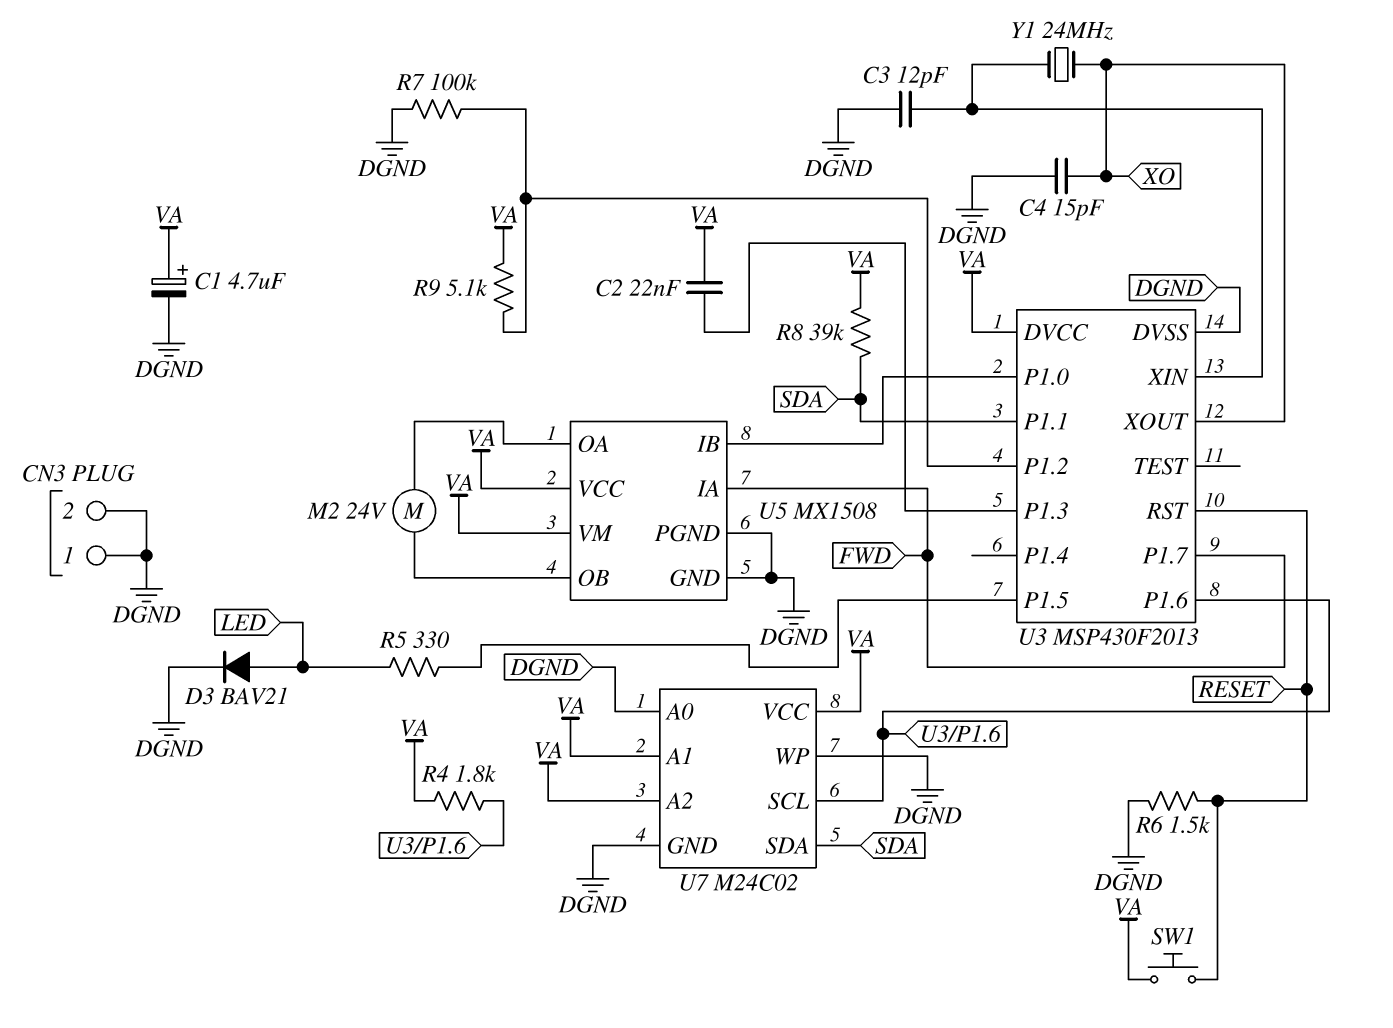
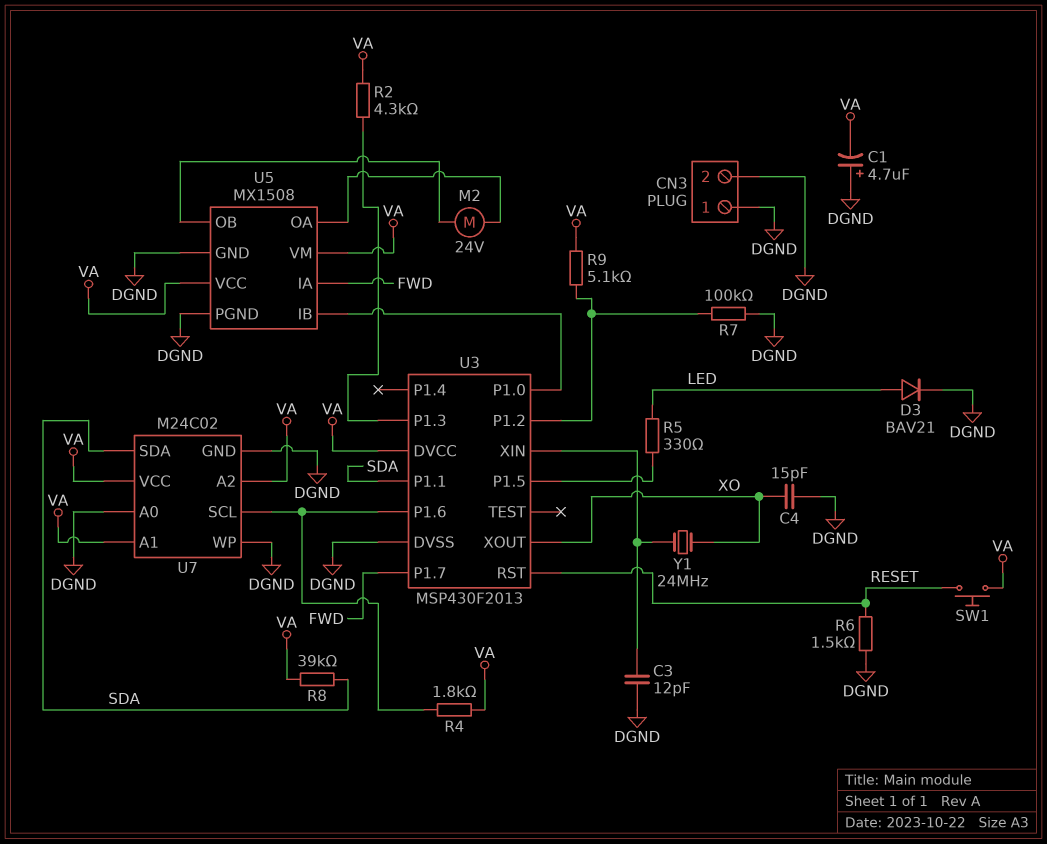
C1: 4.7uF (plus VA, minus DGND) -> 4.7uF (plus DGND, minus VA)
C2: 22nF (U3/P1.3, VA) -> none
R2: none -> 4.3k (U3/P1.3, VA)

